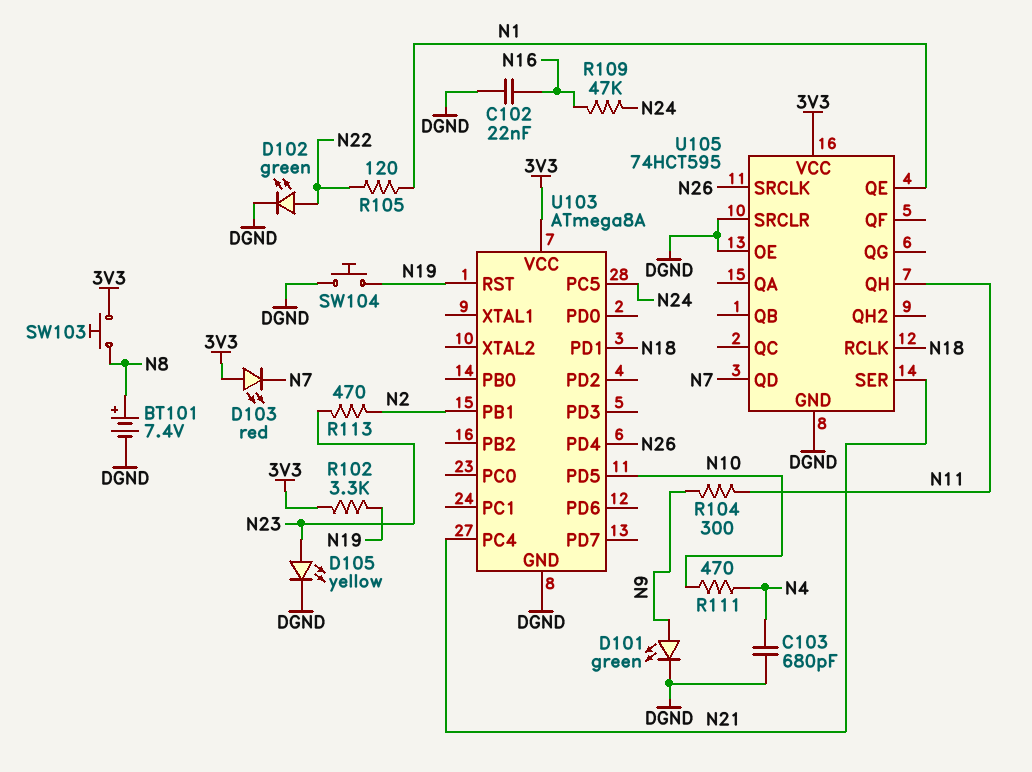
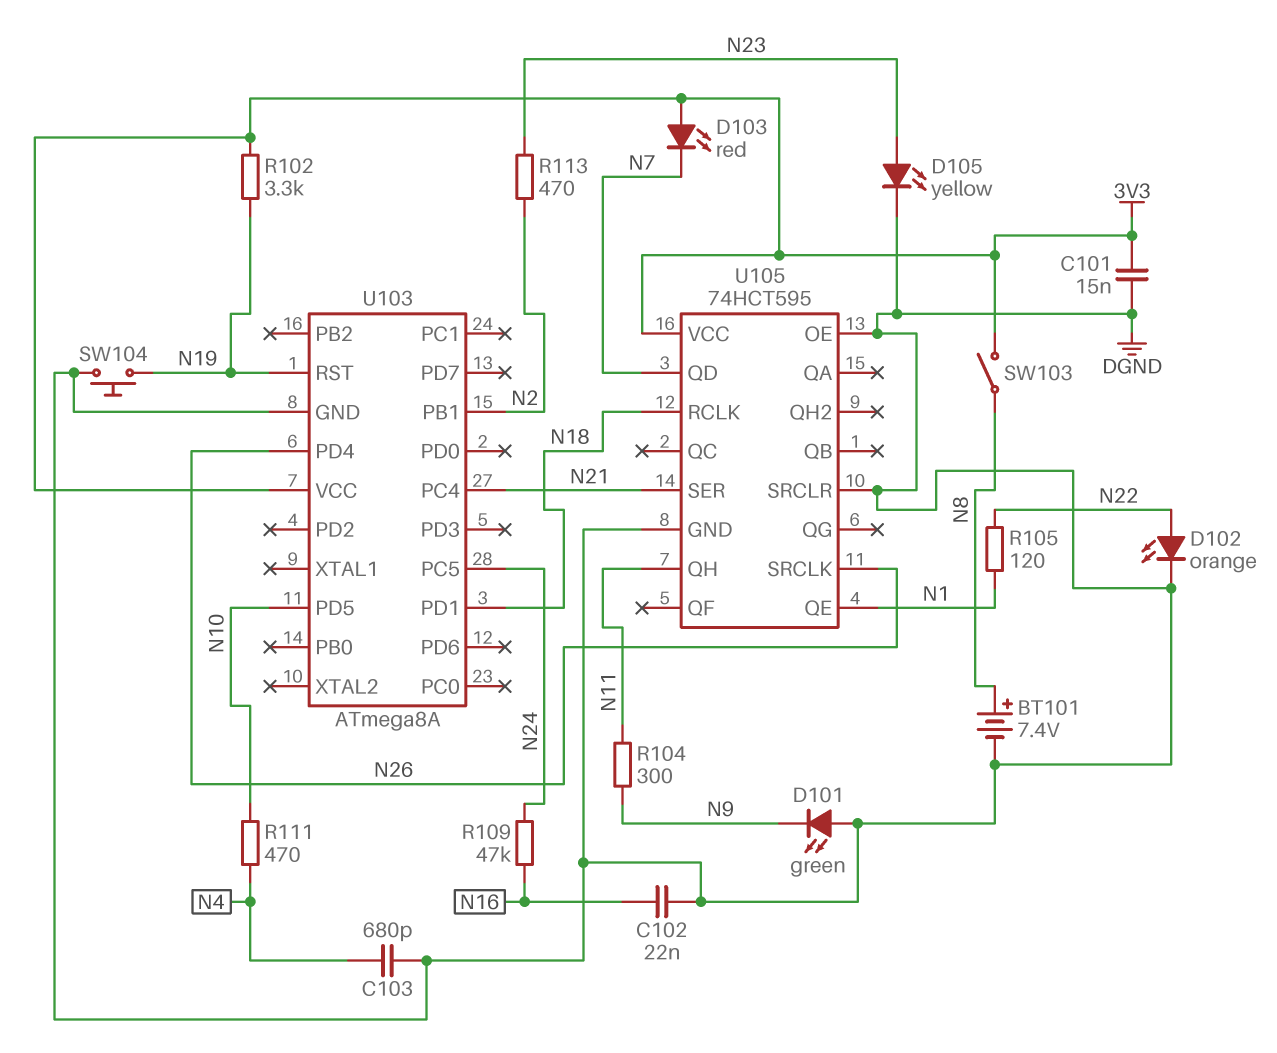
C101: none -> 15nF (3V3, DGND)
D101: LED green (A N9, K DGND) -> LED green (A DGND, K N9)
D102: LED green (A N22, K DGND) -> LED orange (A N22, K DGND)
SW103: button (3V3, N8) -> switch (3V3, N8)

